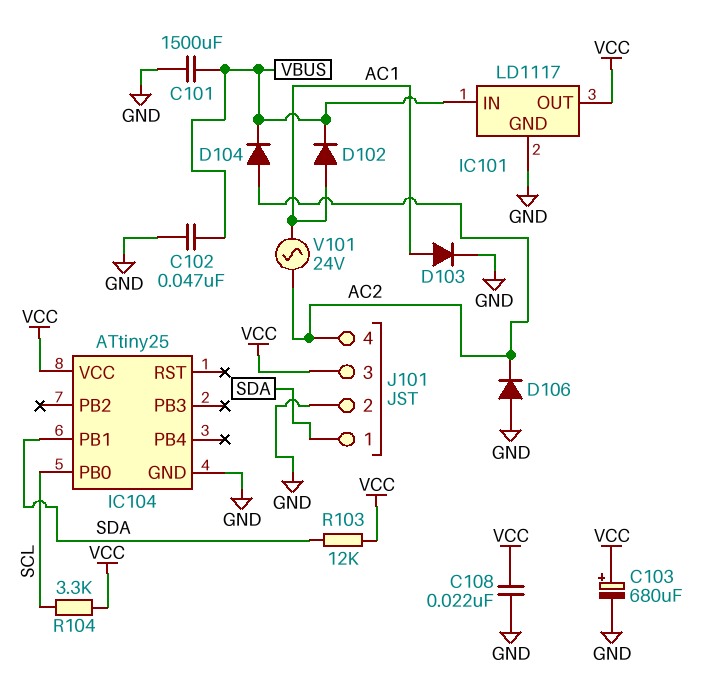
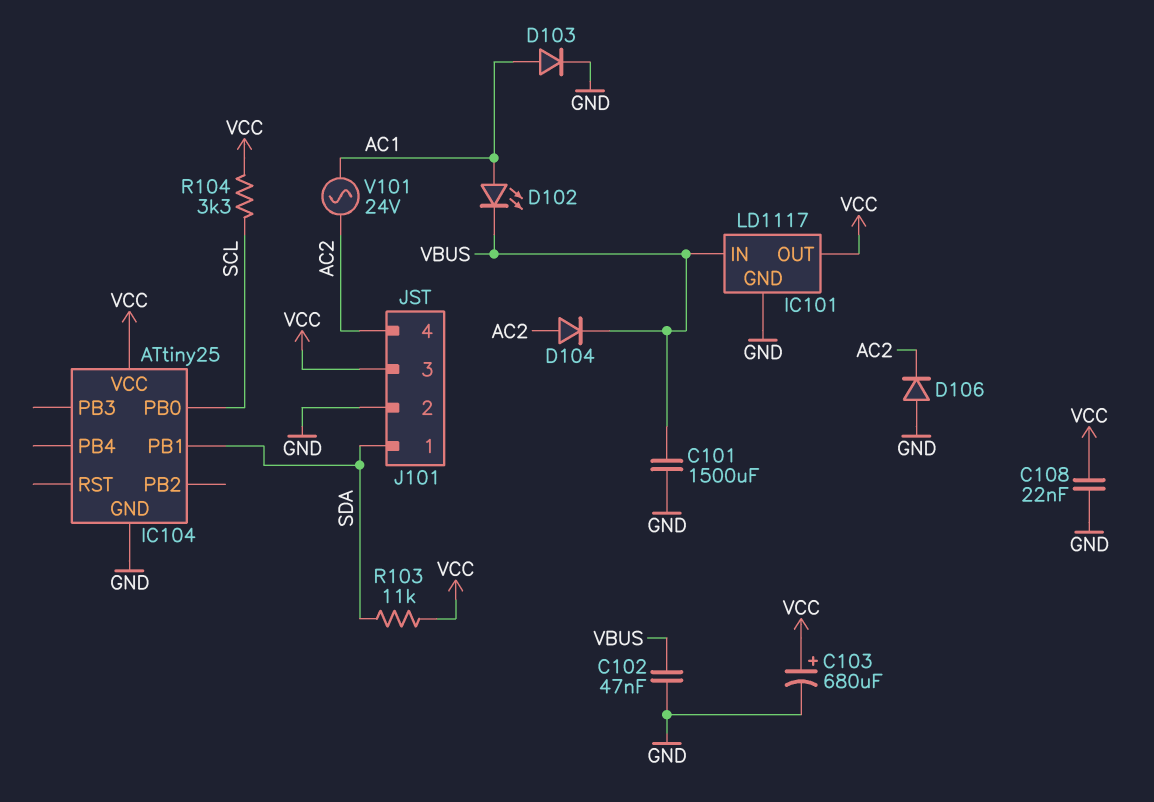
D102: diode (A AC1, K VBUS) -> LED (A AC1, K VBUS)
R103: 12k (SDA, VCC) -> 11k (SDA, VCC)

